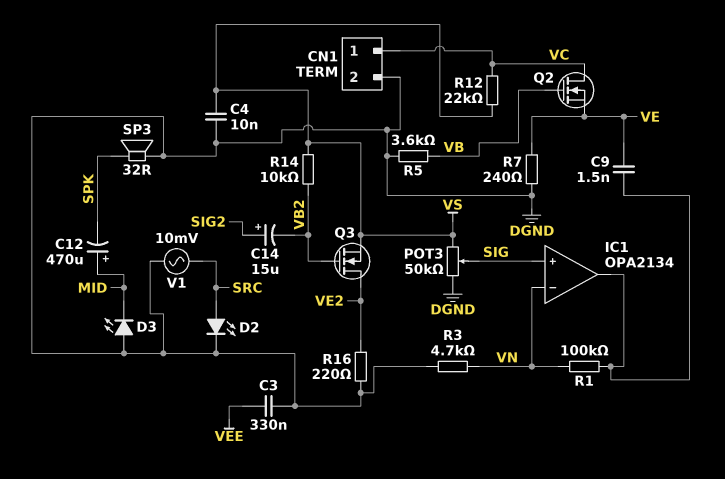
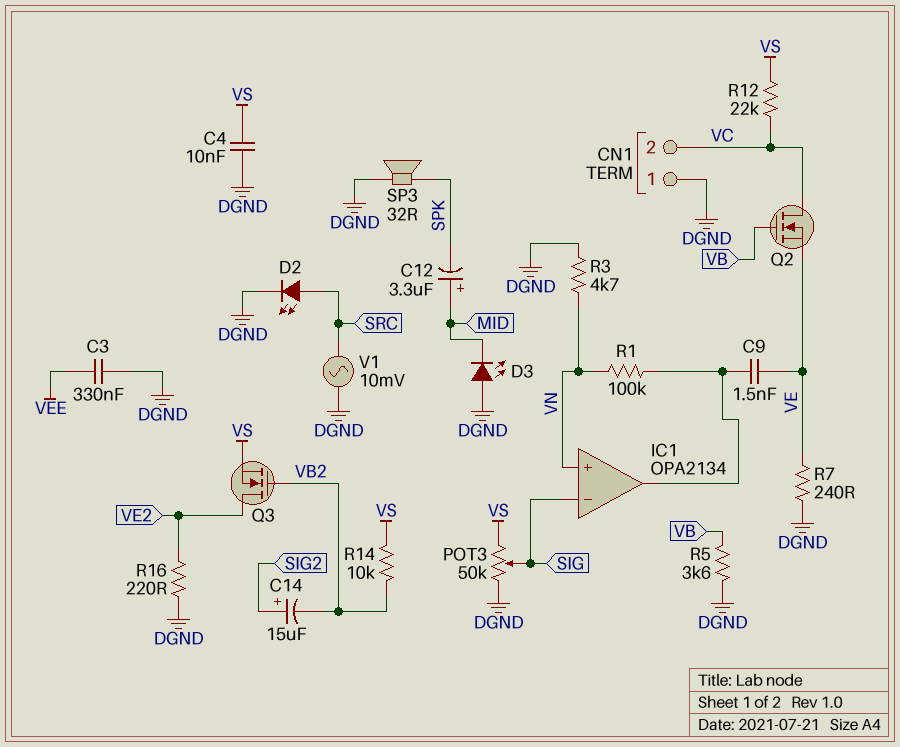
C12: 470uF (plus MID, minus SPK) -> 3.3uF (plus MID, minus SPK)
CN1 pin 1: VC -> DGND
CN1 pin 2: DGND -> VC
IC1 pin in+: SIG -> VN
IC1 pin in-: VN -> SIG

